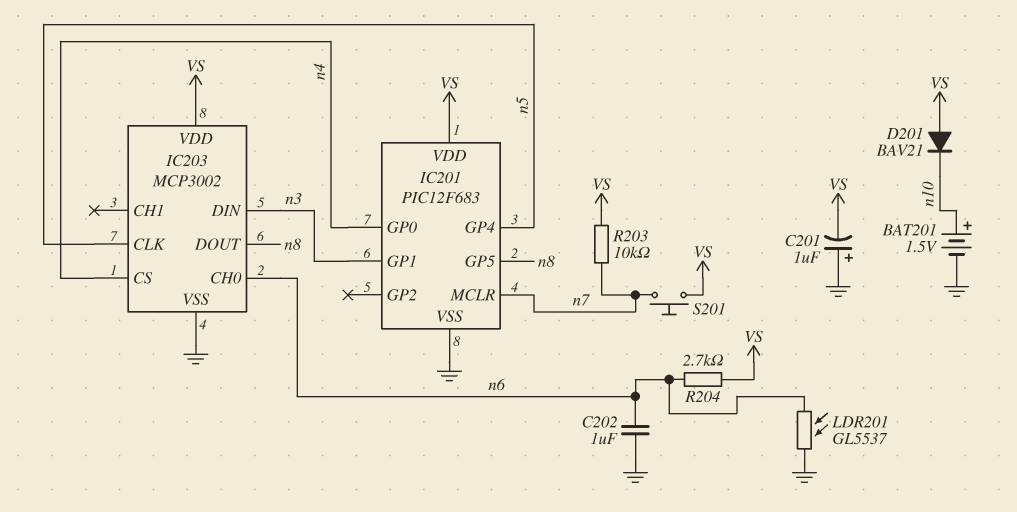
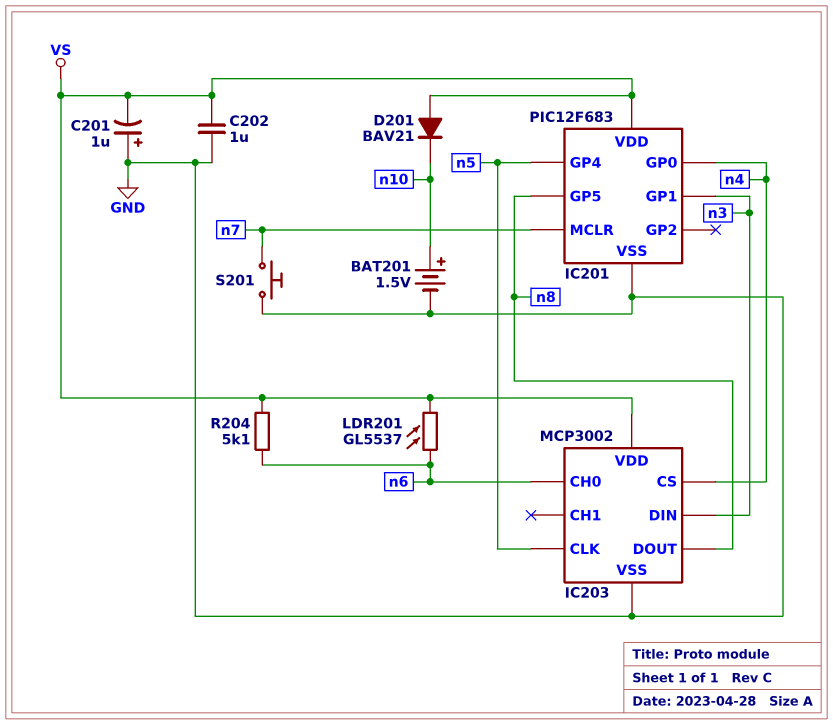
C202: 1uF (GND, n6) -> 1uF (GND, VS)
LDR201: GL5537 (GND, n6) -> GL5537 (VS, n6)
R203: 10k (VS, n7) -> none
R204: 2.7k (VS, n6) -> 5.1k (VS, n6)
S201: button (VS, n7) -> button (GND, n7)

